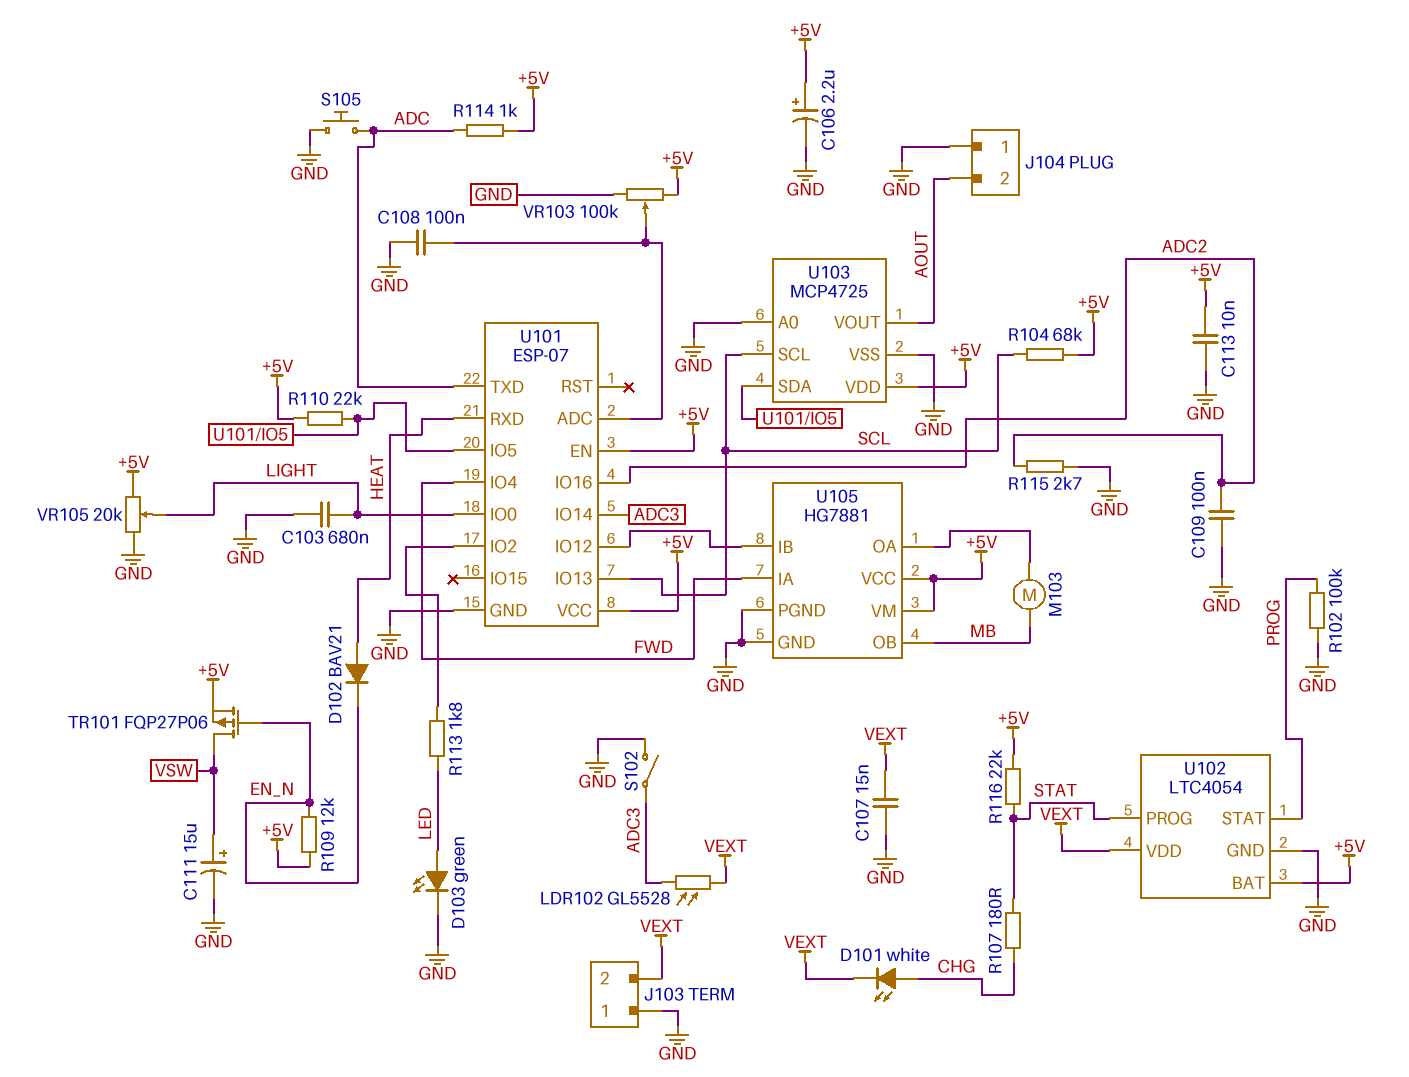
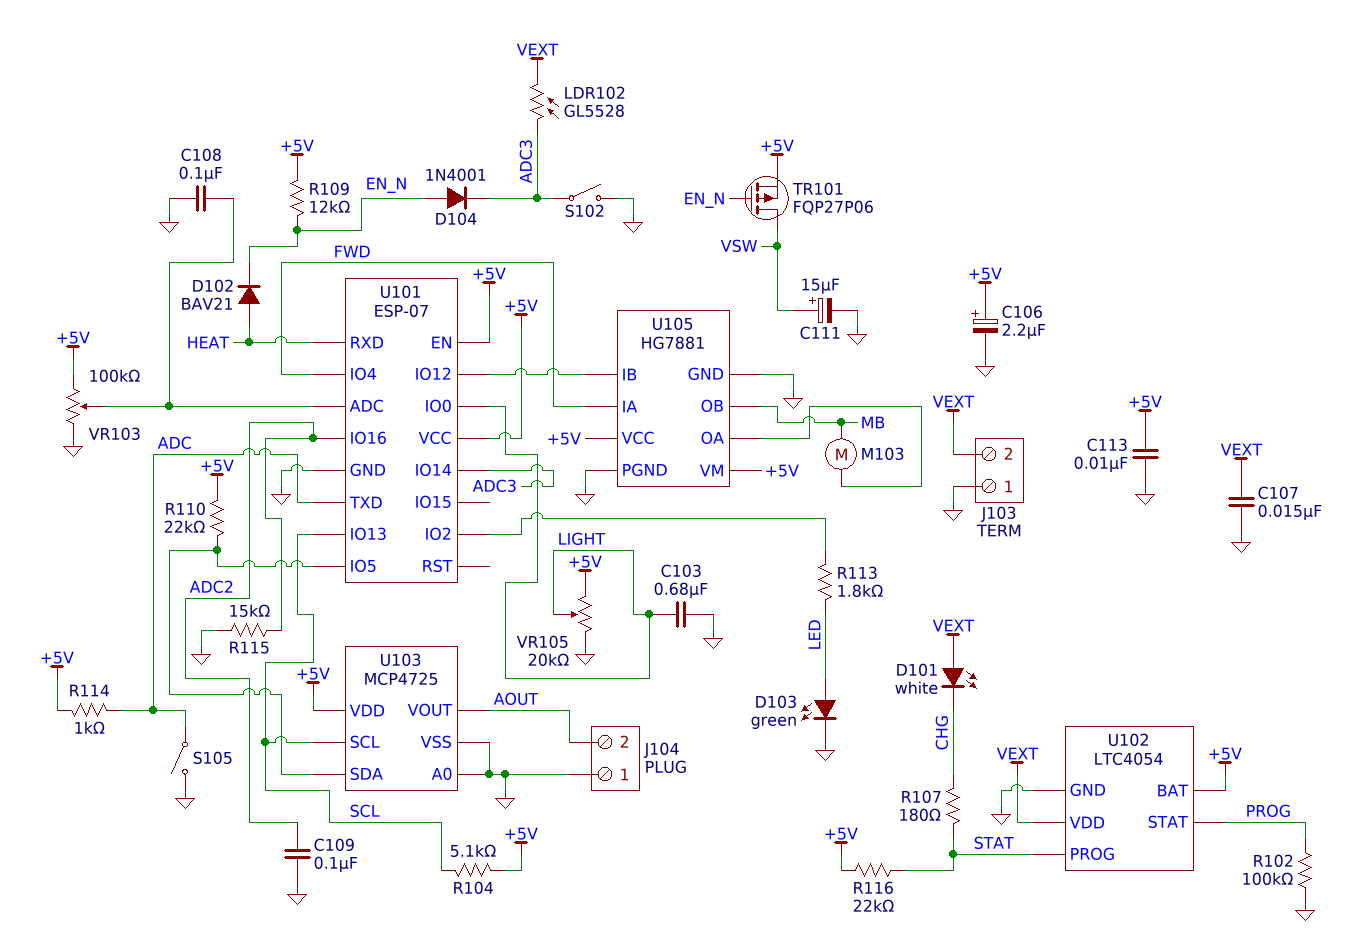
D101: LED white (A CHG, K VEXT) -> LED white (A VEXT, K CHG)
D104: none -> diode 1N4001 (A EN_N, K ADC3)
R104: 68k (+5V, SCL) -> 5.1k (+5V, SCL)
R115: 2.7k (ADC2, GND) -> 15k (ADC2, GND)
S105: button (ADC, GND) -> switch (ADC, GND)

